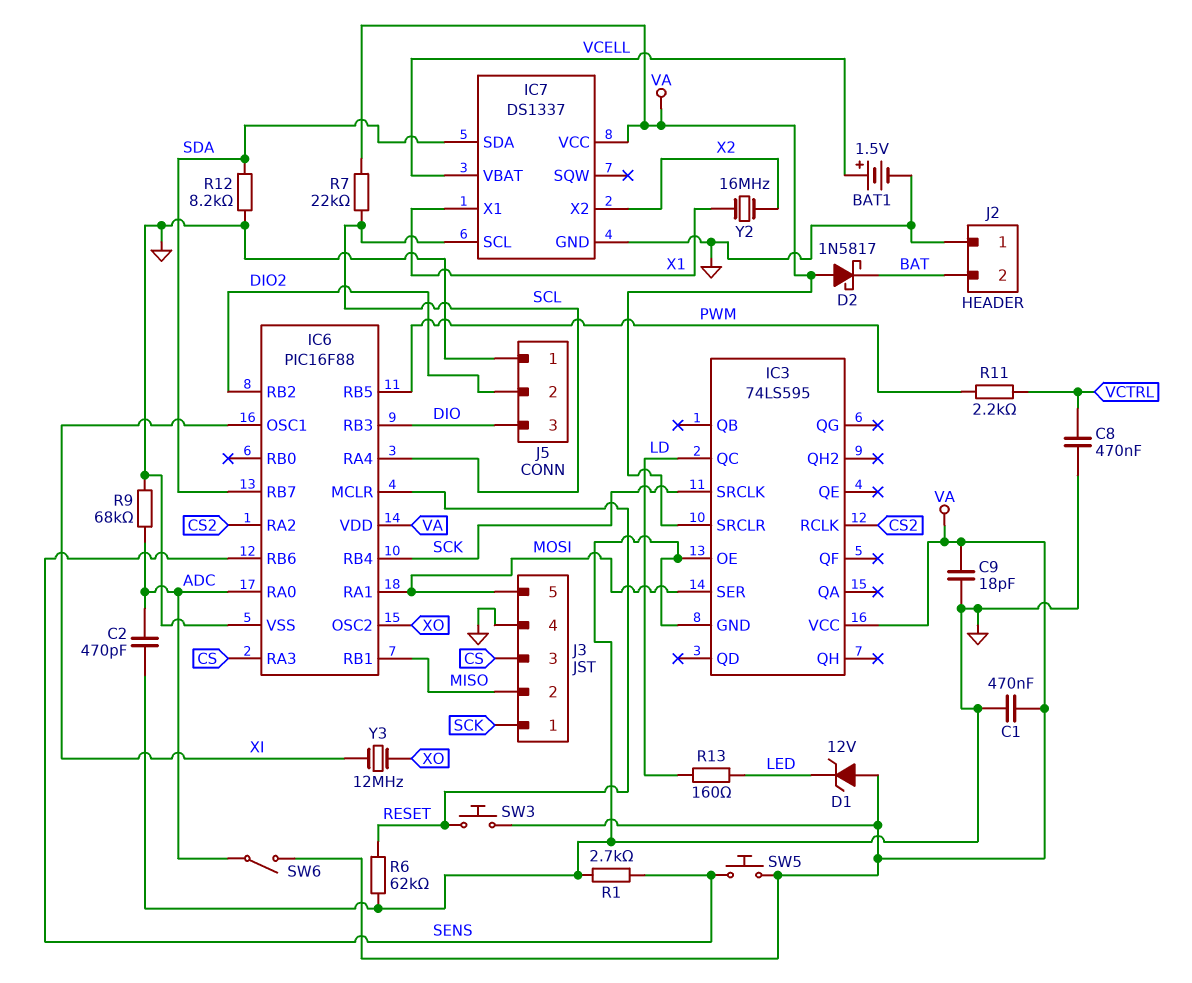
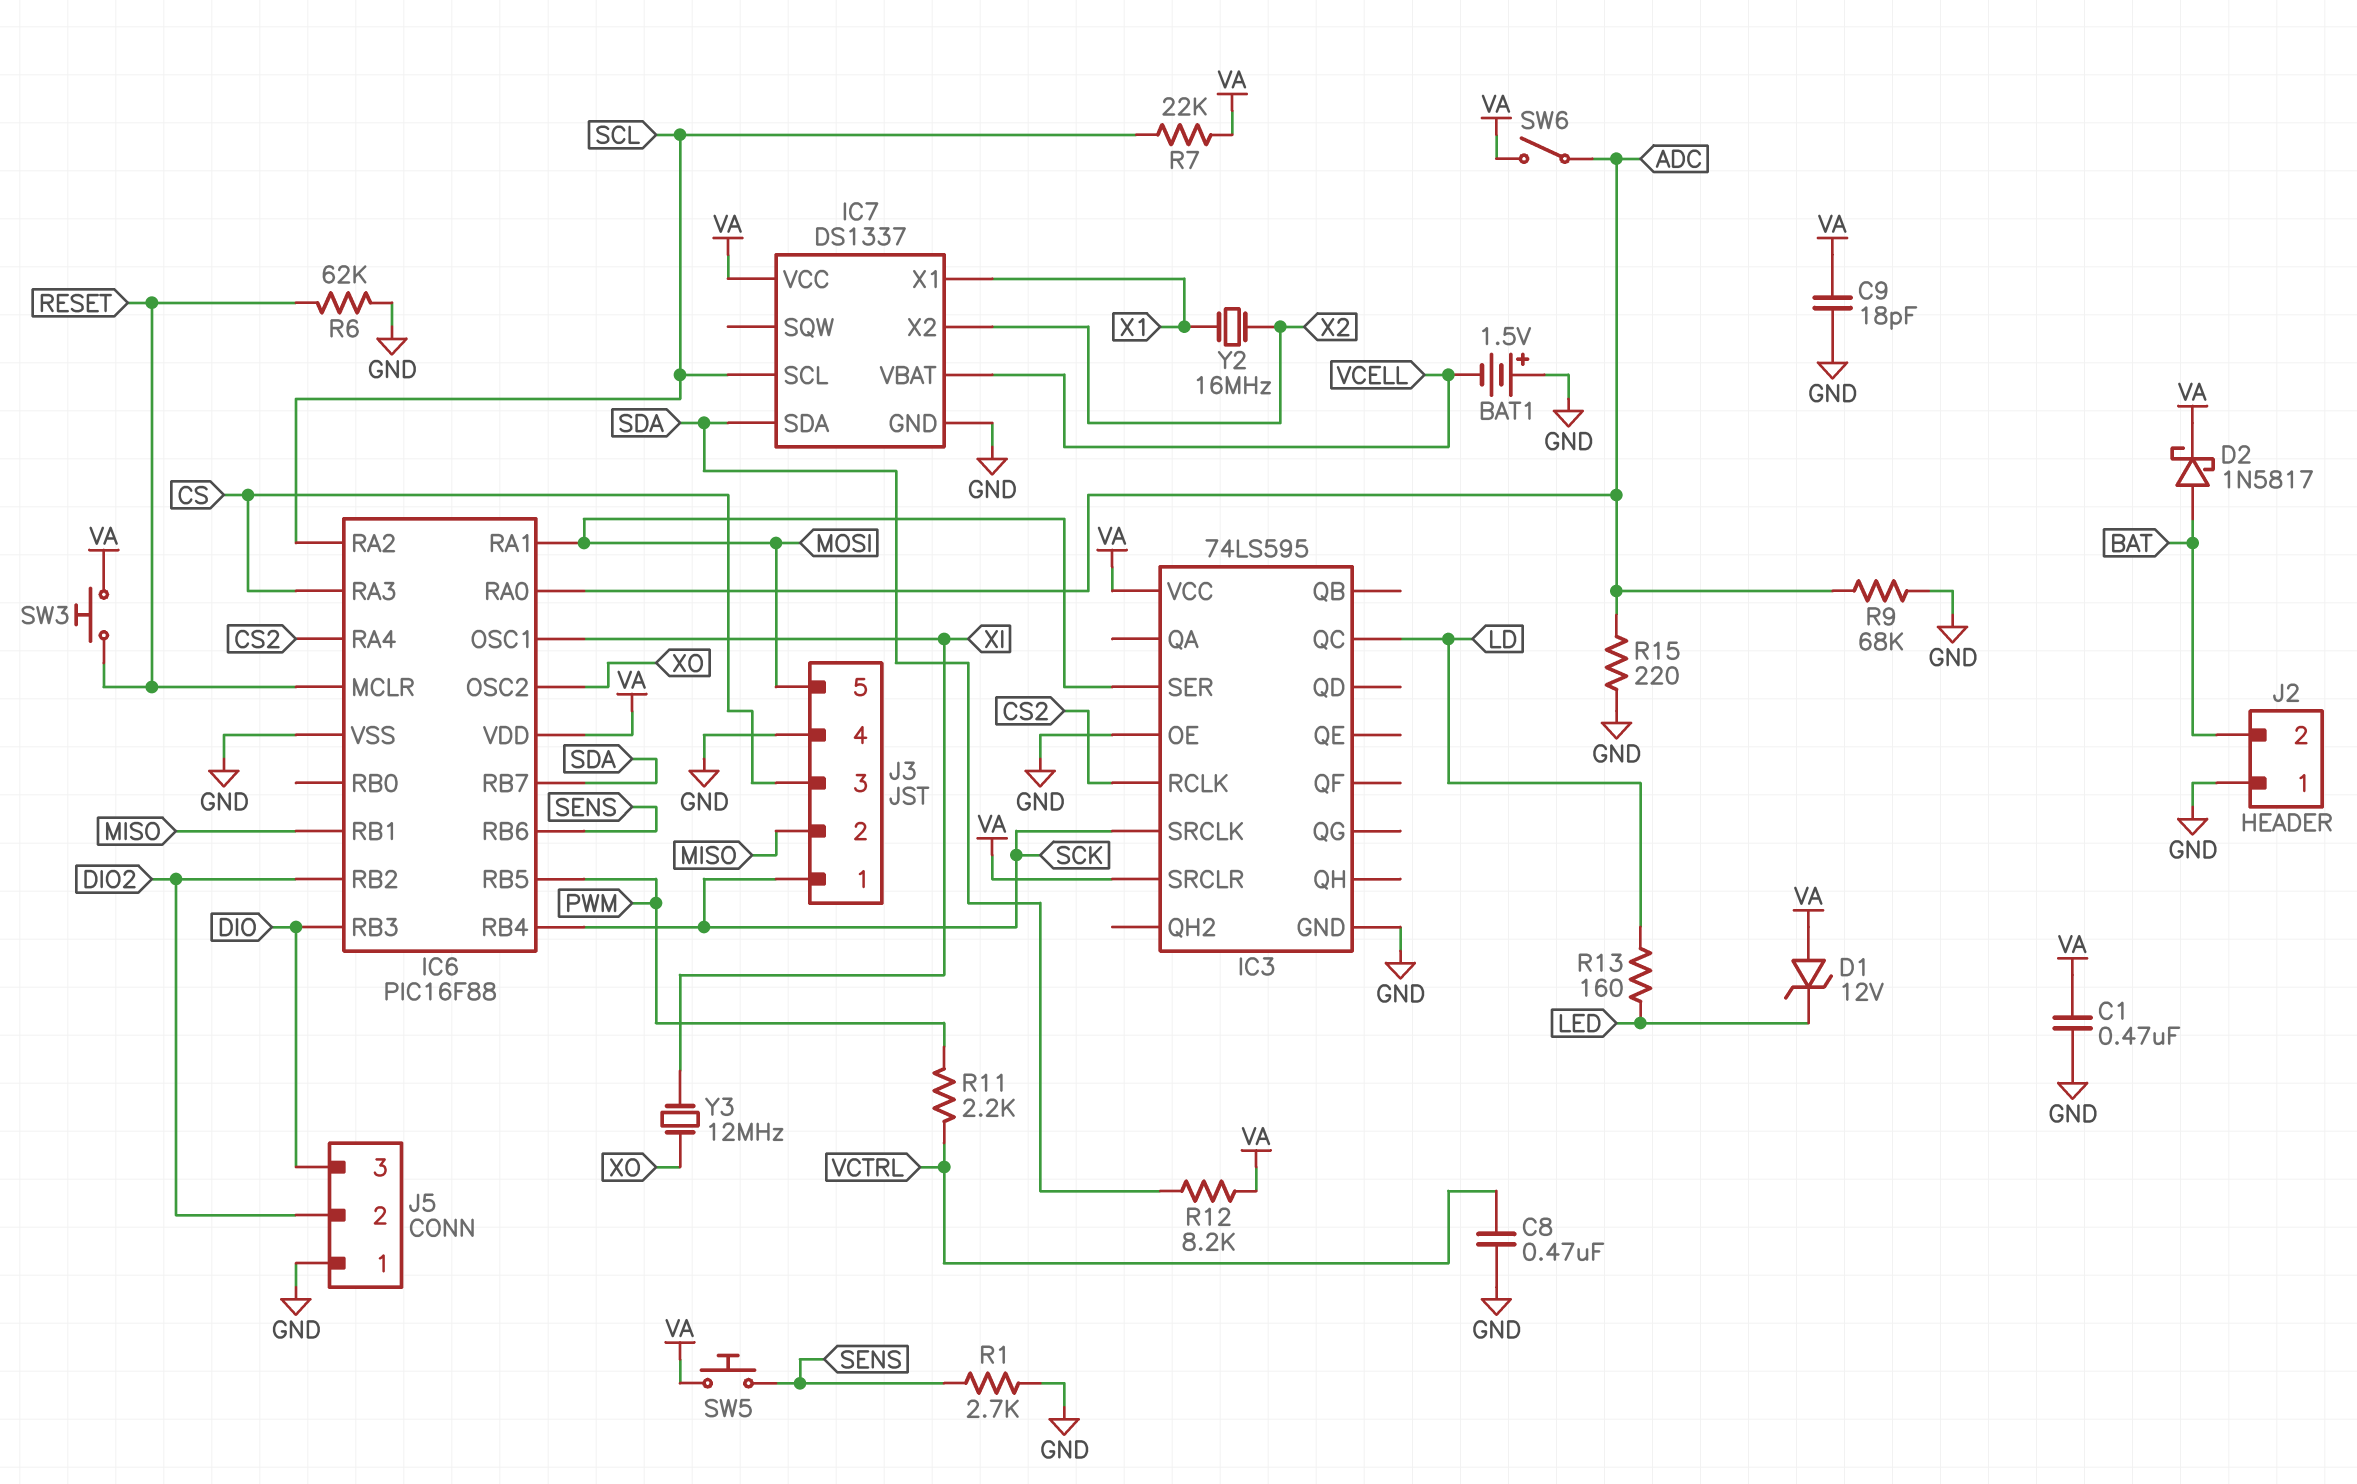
BAT1: 1.5V (plus VCELL, minus GND) -> 1.5V (plus GND, minus VCELL)
C2: 470pF (ADC, GND) -> none
D2: schottky 1N5817 (A VA, K BAT) -> schottky 1N5817 (A BAT, K VA)
IC6 pin RA2: CS2 -> SCL
IC6 pin RA4: SCL -> CS2
R12: 8.2k (GND, SDA) -> 8.2k (SDA, VA)
R15: none -> 220 (ADC, GND)

